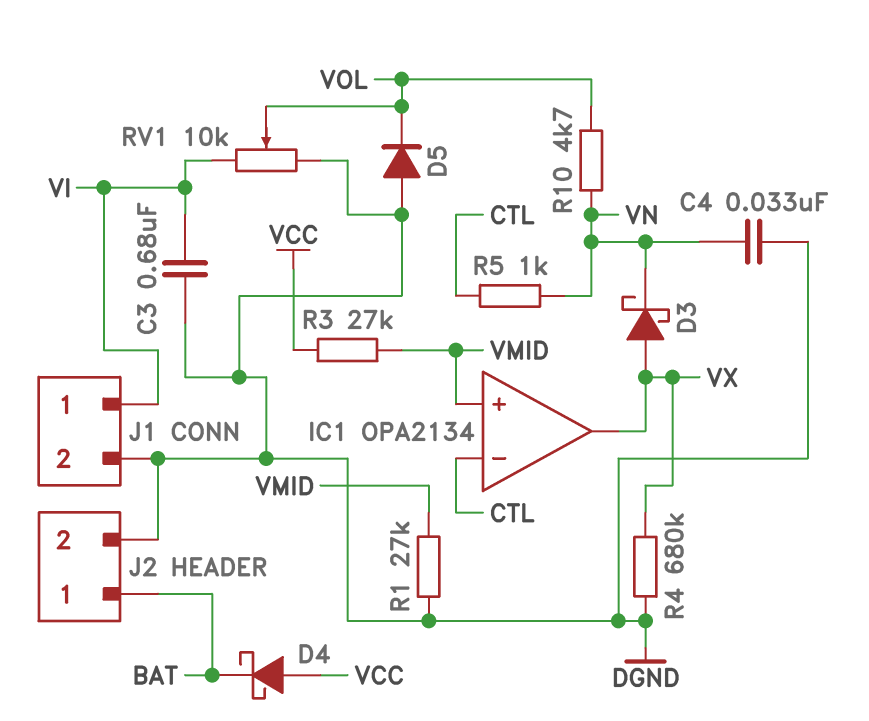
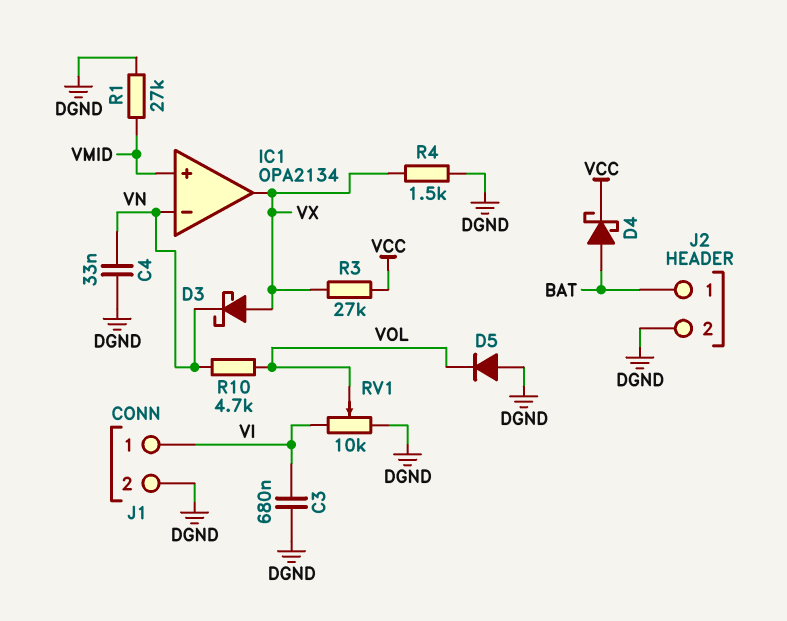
D4: schottky (A VCC, K BAT) -> schottky (A BAT, K VCC)
IC1 pin in-: CTL -> VN
R3: 27k (VCC, VMID) -> 27k (VCC, VX)
R4: 680k (DGND, VX) -> 1.5k (DGND, VX)
R5: 1k (CTL, VN) -> none

